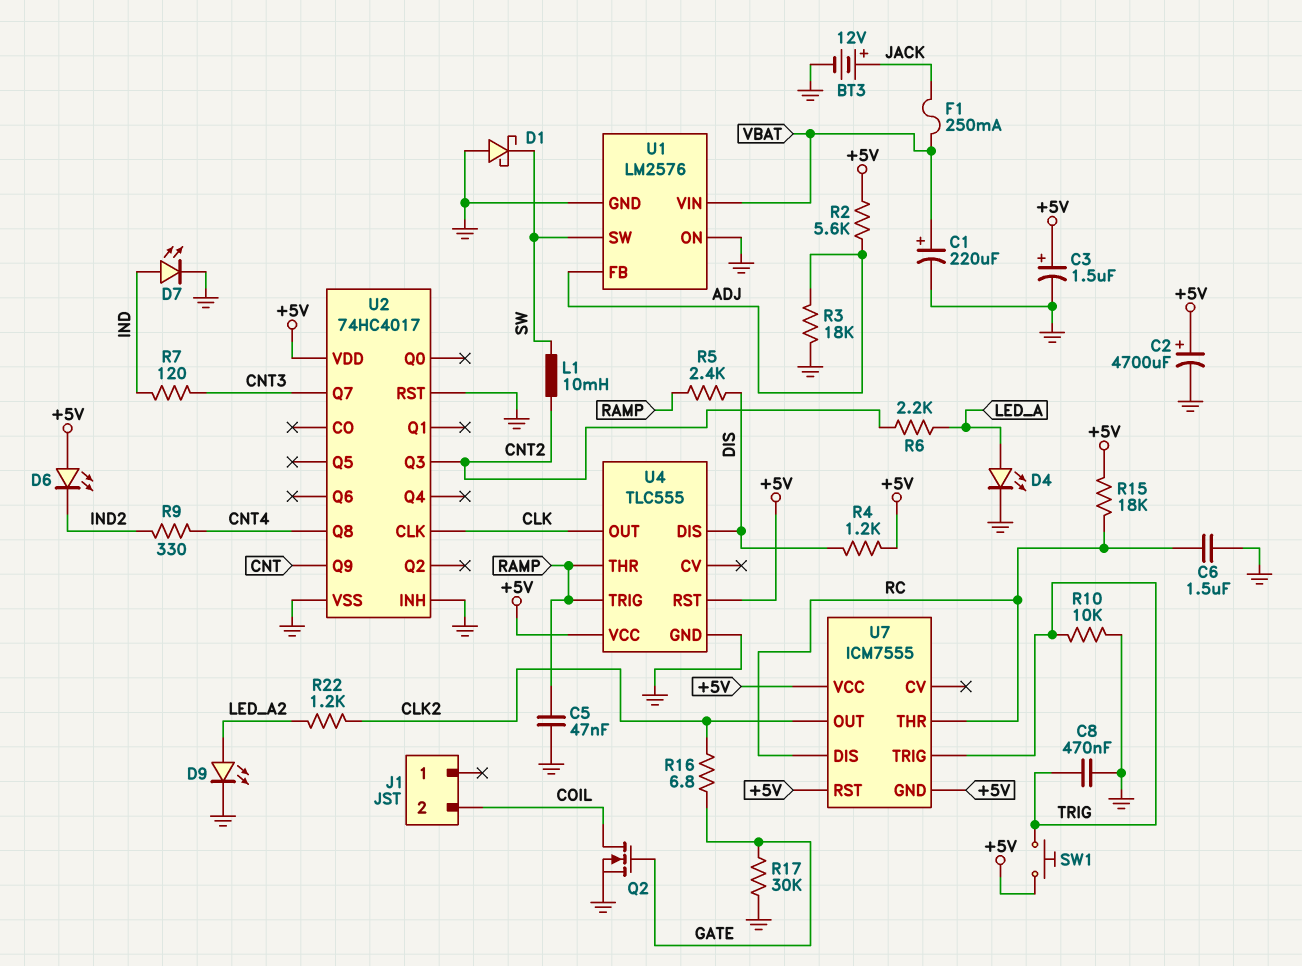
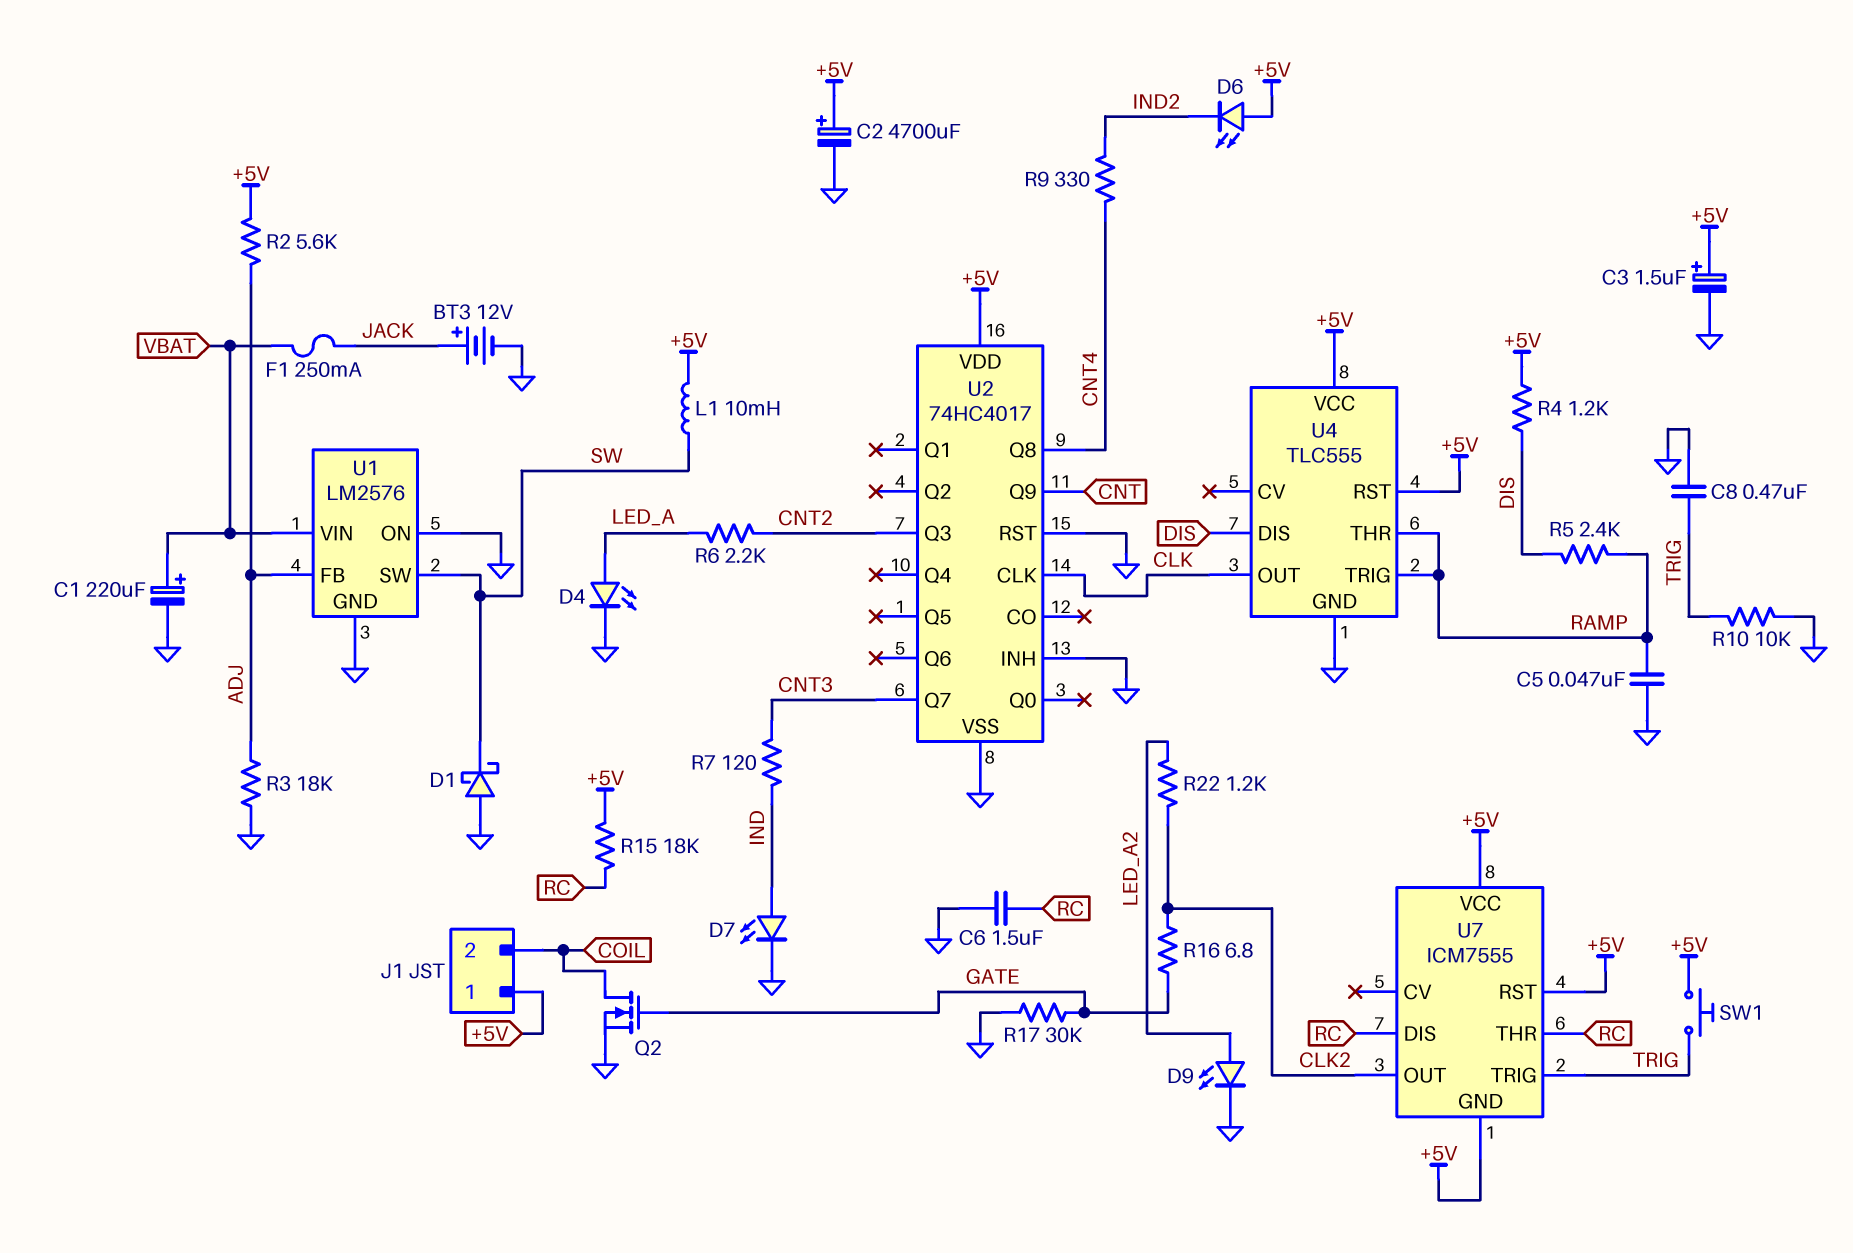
J1 pin 1: none -> +5V
L1: 10mH (CNT2, SW) -> 10mH (+5V, SW)

